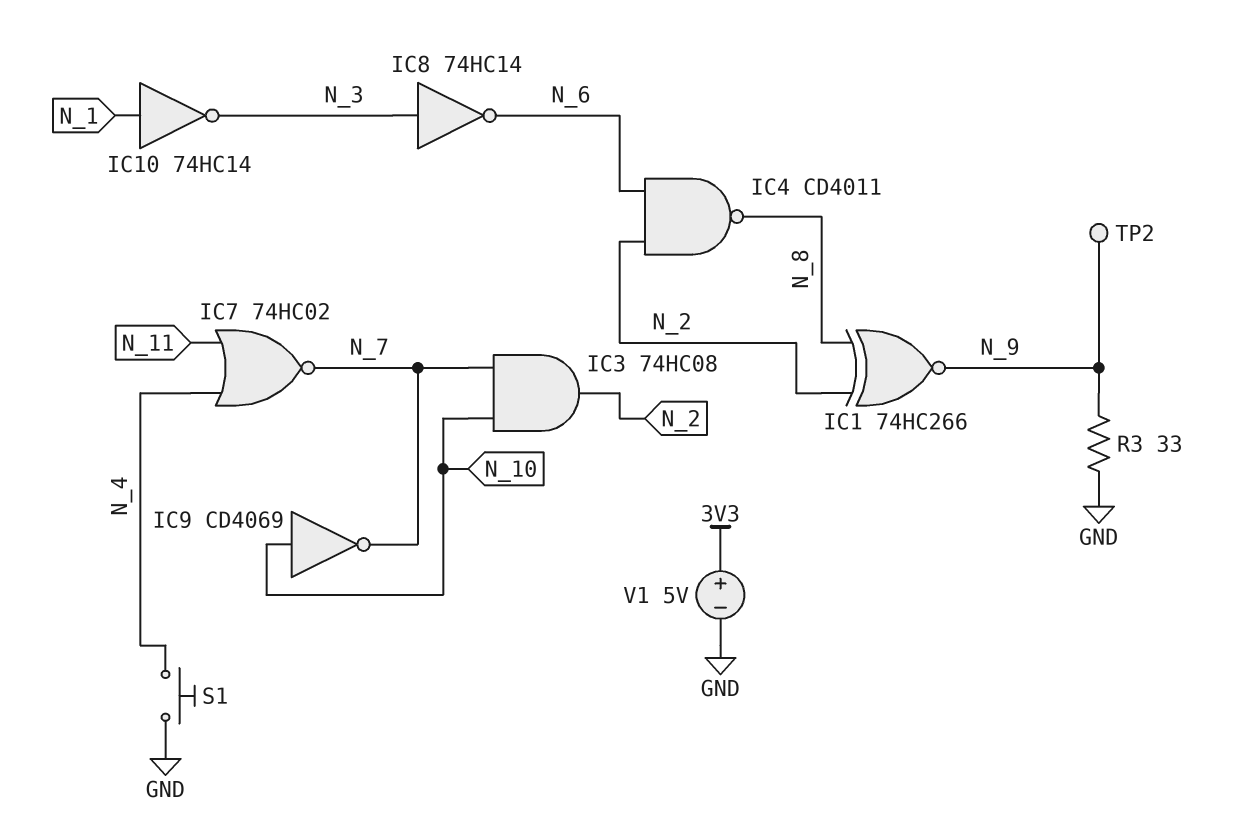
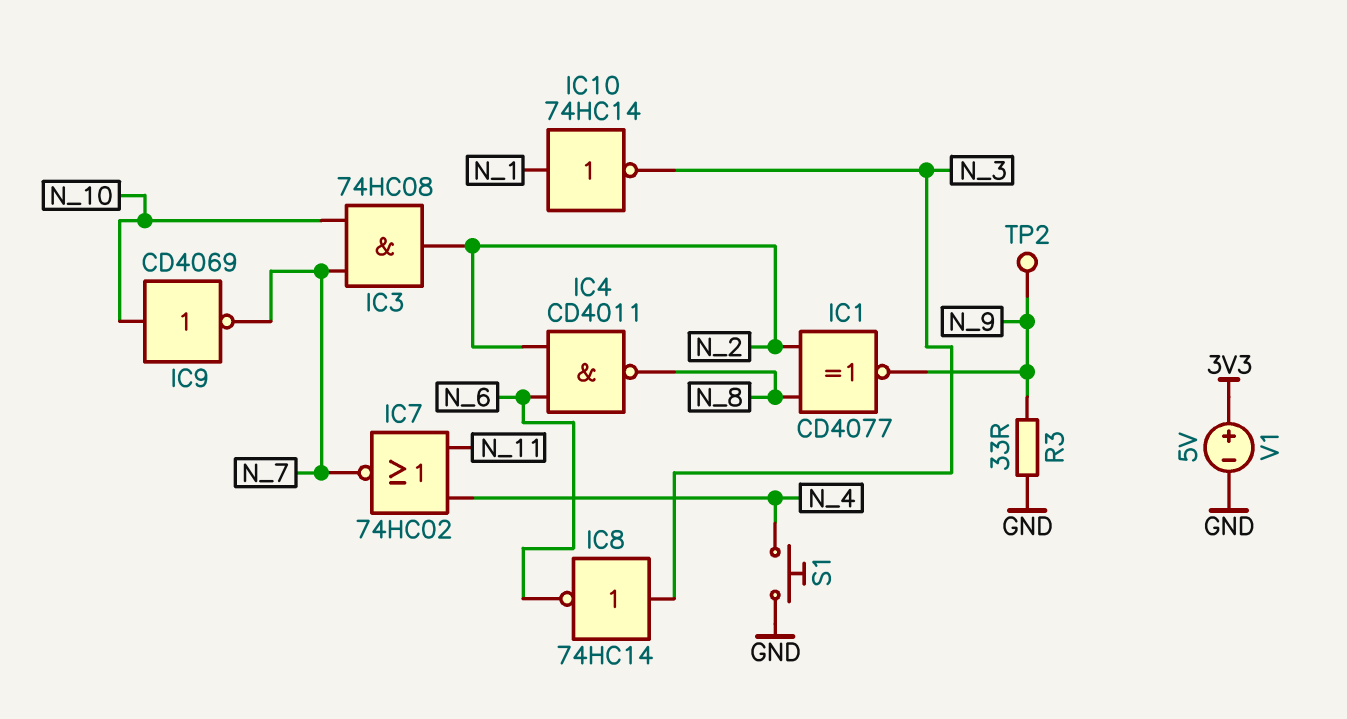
IC1: XNOR 74HC266 (in N_2, in N_8, out N_9) -> XNOR CD4077 (in N_2, in N_8, out N_9)

